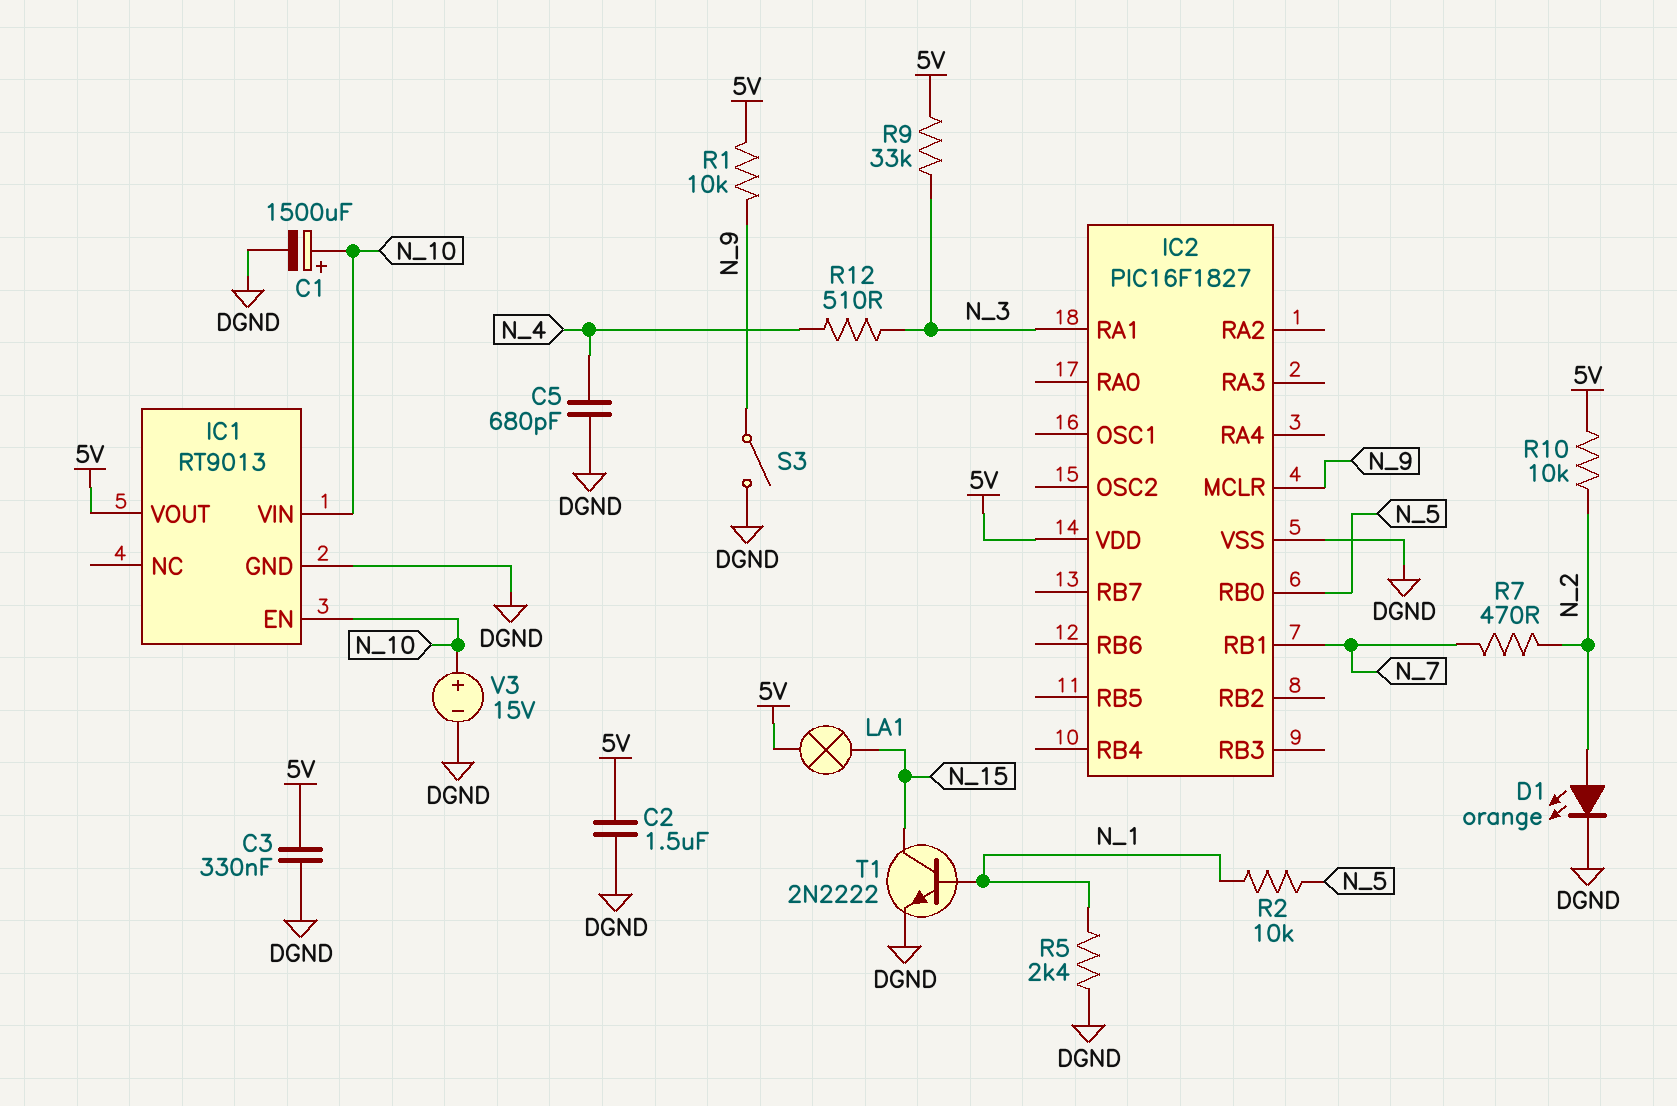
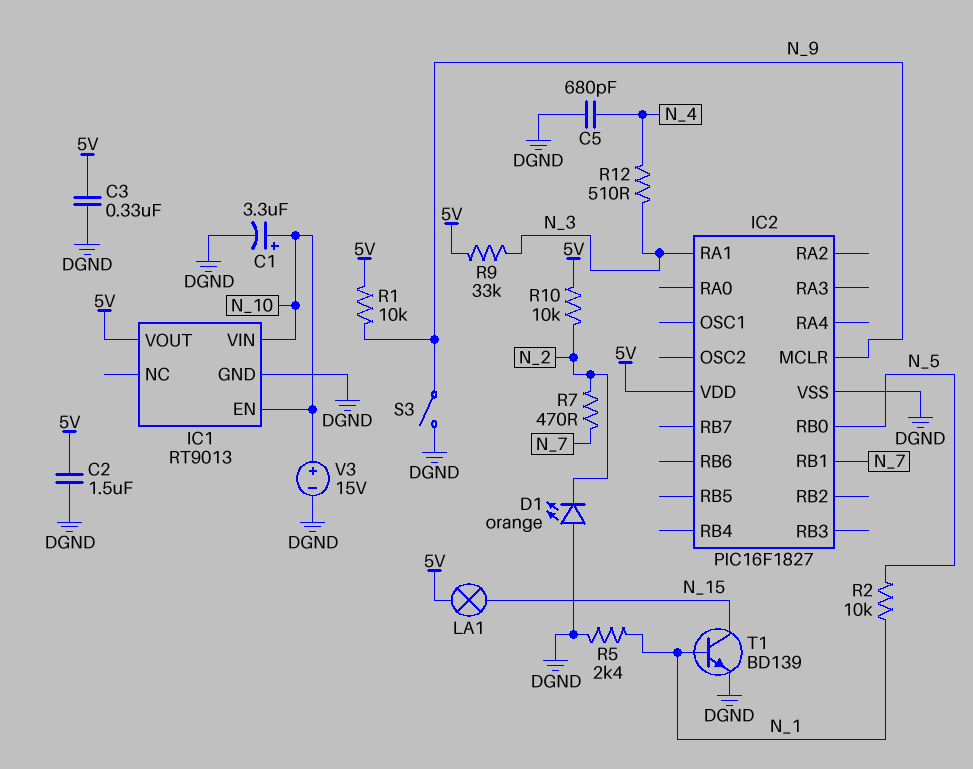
C1: 1500uF (plus N_10, minus DGND) -> 3.3uF (plus N_10, minus DGND)
D1: LED orange (A N_2, K DGND) -> LED orange (A DGND, K N_2)
T1: NPN 2N2222 (B N_1, C N_15, E DGND) -> NPN BD139 (B N_1, C N_15, E DGND)

